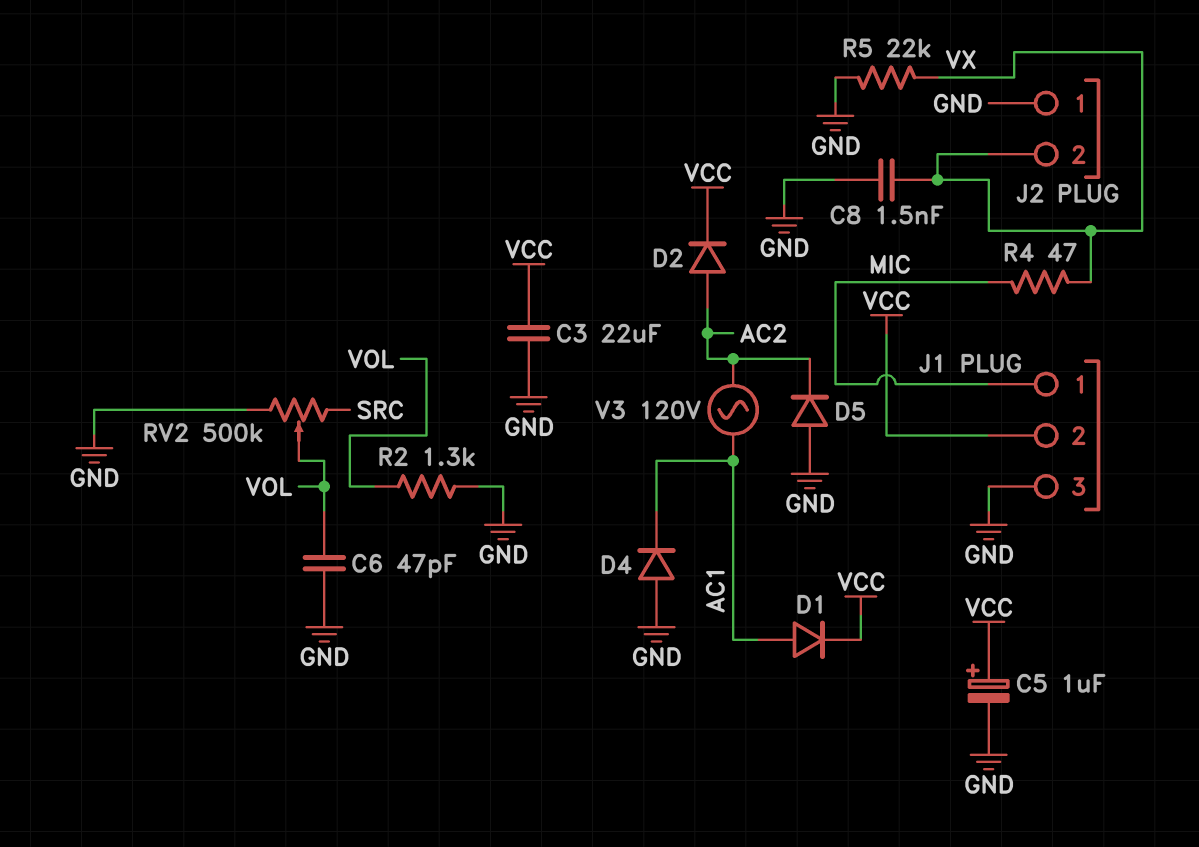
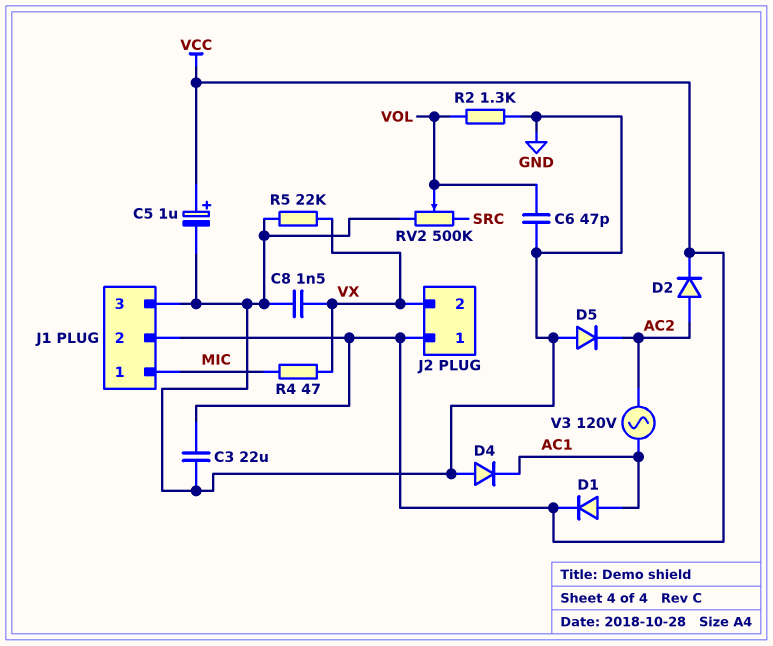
J2 pin 1: GND -> VCC

